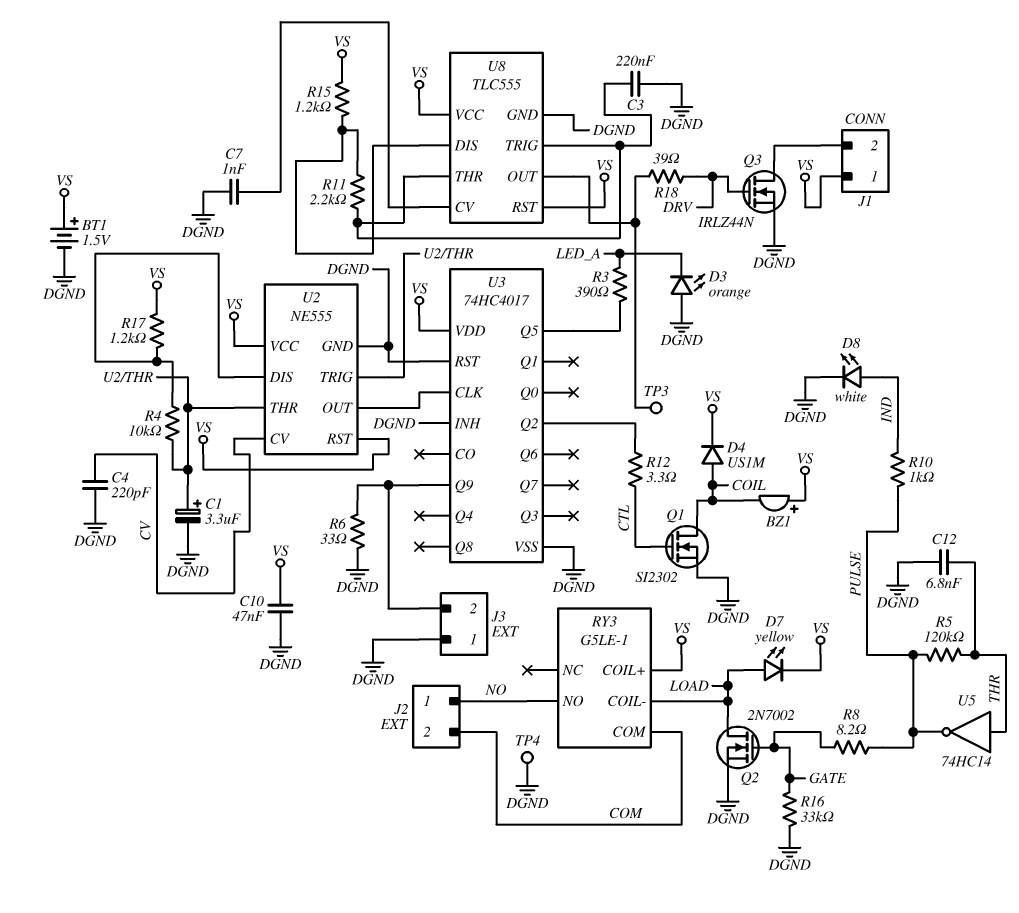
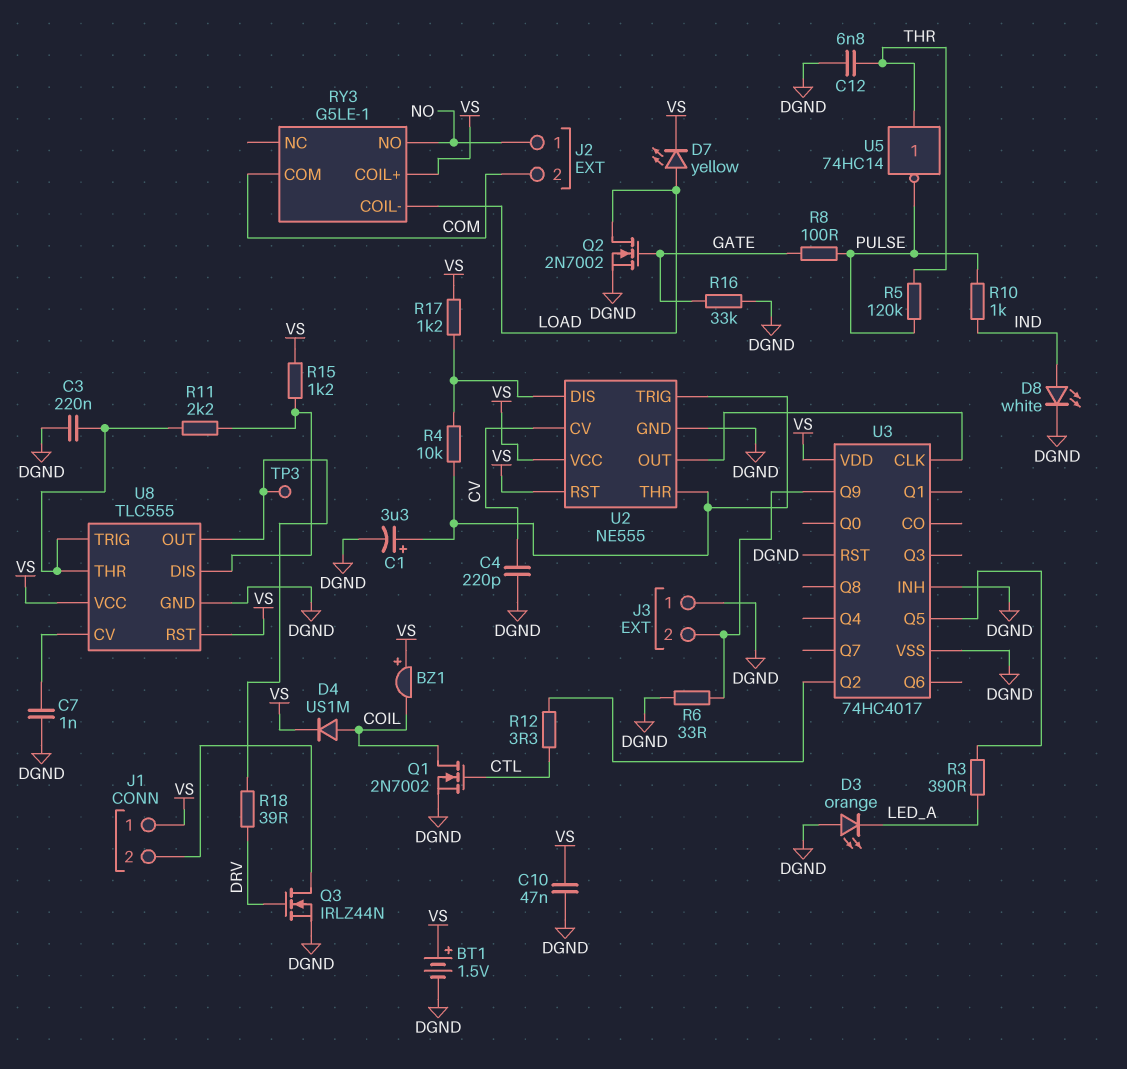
Q1: NMOS SI2302 (G CTL, D COIL, S DGND) -> NMOS 2N7002 (G CTL, D COIL, S DGND)
R8: 8.2 (GATE, PULSE) -> 100 (GATE, PULSE)
TP4: test point (DGND) -> none

